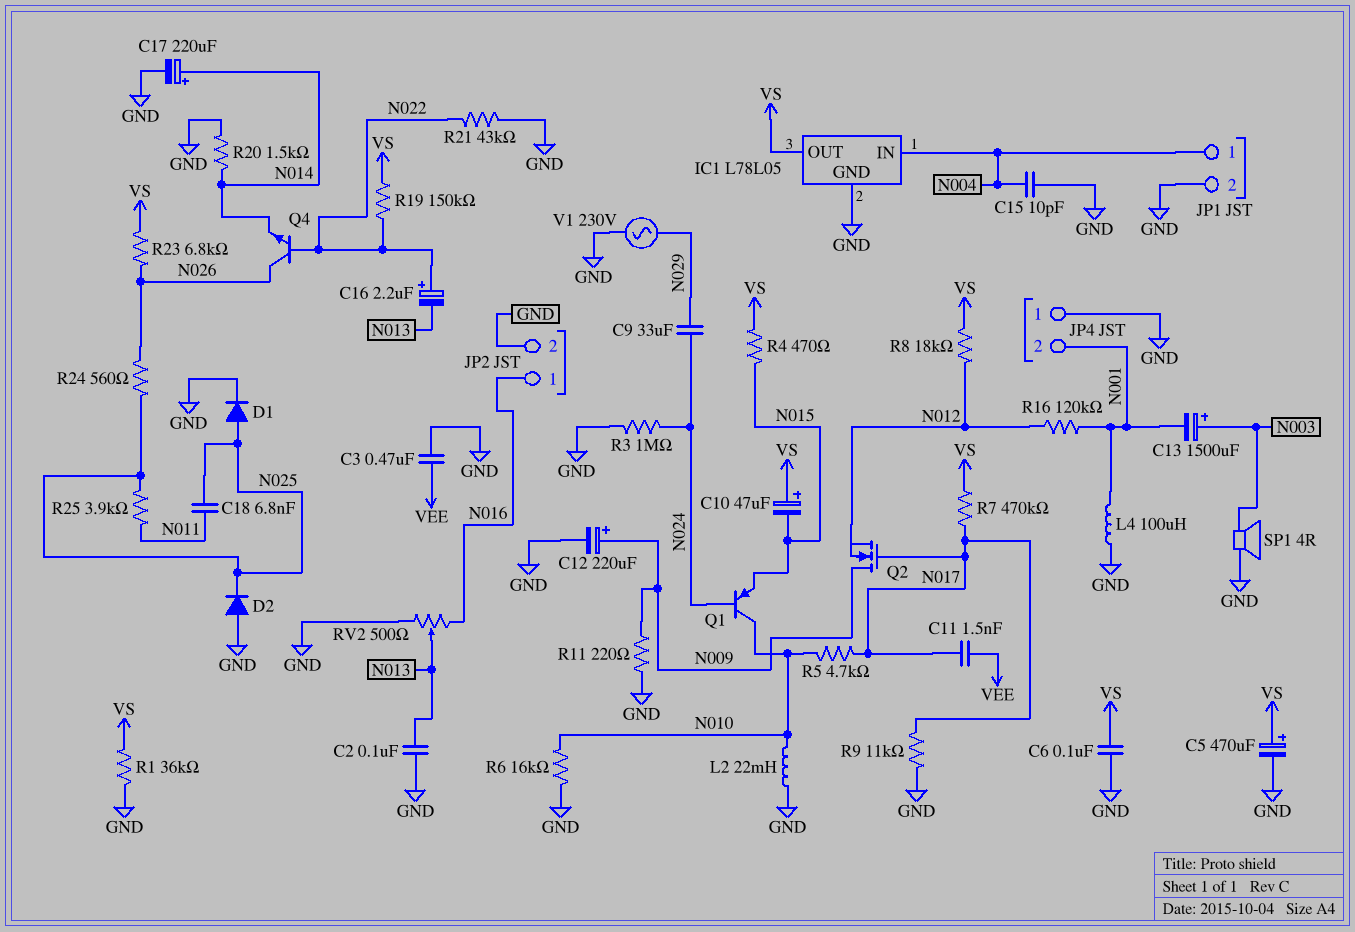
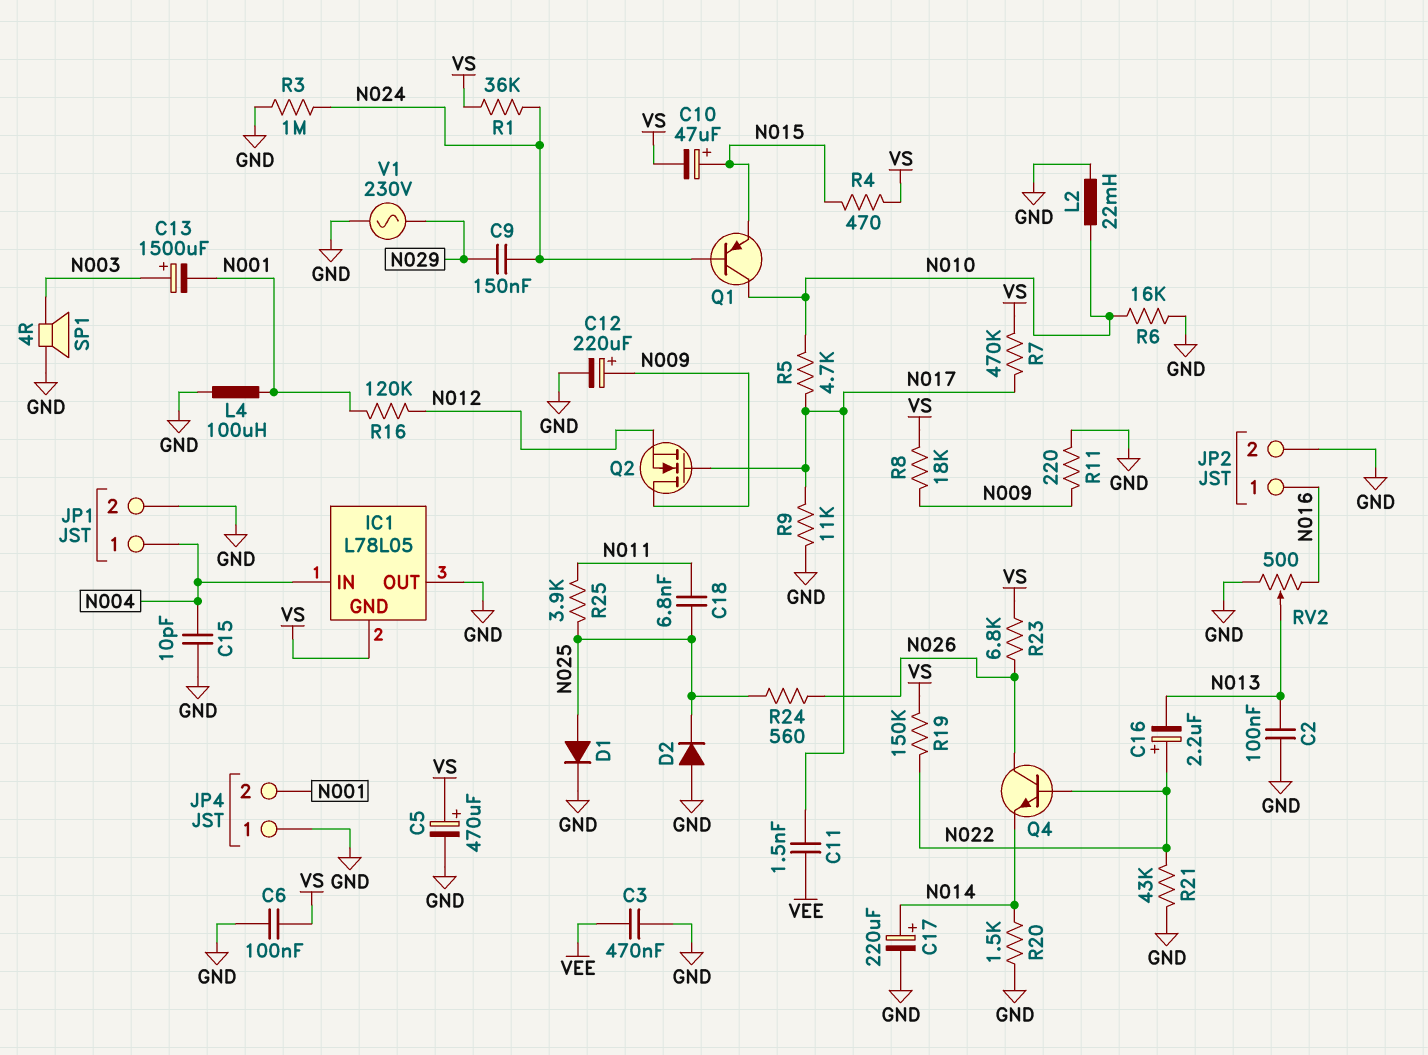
C9: 33uF (N024, N029) -> 150nF (N024, N029)
C10: 47uF (plus VS, minus N015) -> 47uF (plus N015, minus VS)
IC1 pin GND: GND -> VS
IC1 pin OUT: VS -> GND
R1: 36k (GND, VS) -> 36k (N024, VS)
R8: 18k (N012, VS) -> 18k (N009, VS)

